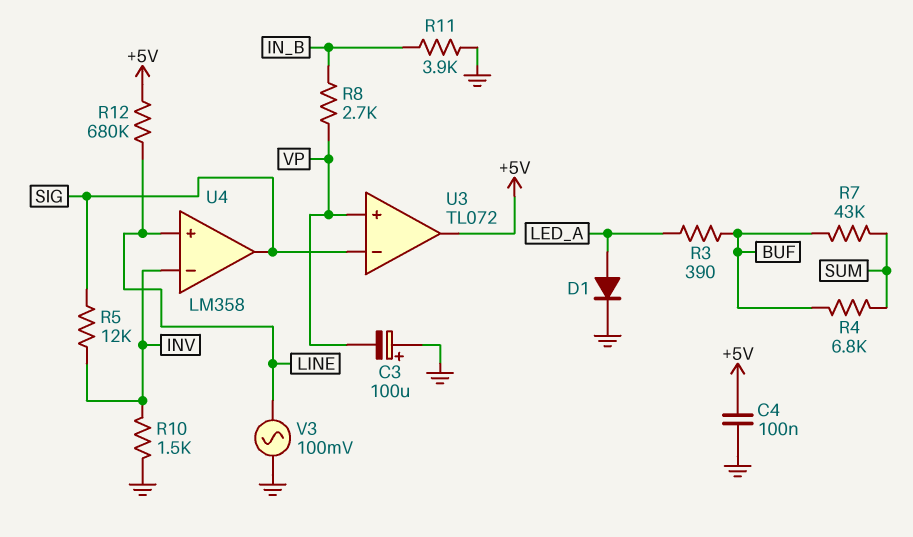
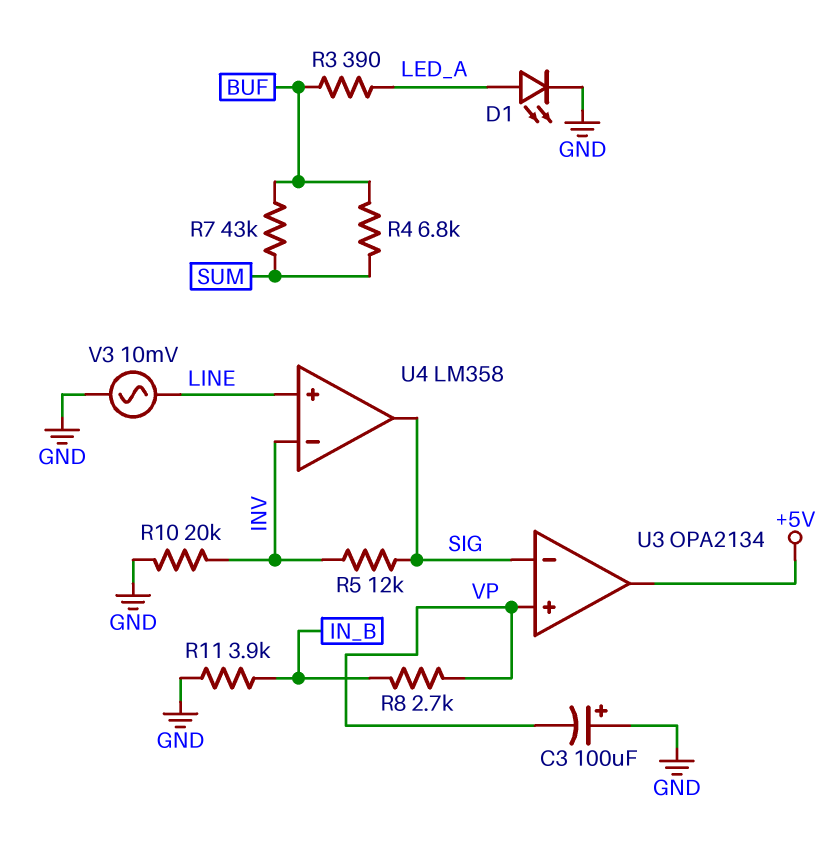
C4: 100nF (+5V, GND) -> none
D1: diode (A LED_A, K GND) -> LED (A LED_A, K GND)
R10: 1.5k (GND, INV) -> 20k (GND, INV)
R12: 680k (+5V, LINE) -> none
U3: TL072 -> OPA2134
V3: AC 100mV (GND, LINE) -> AC 10mV (GND, LINE)

